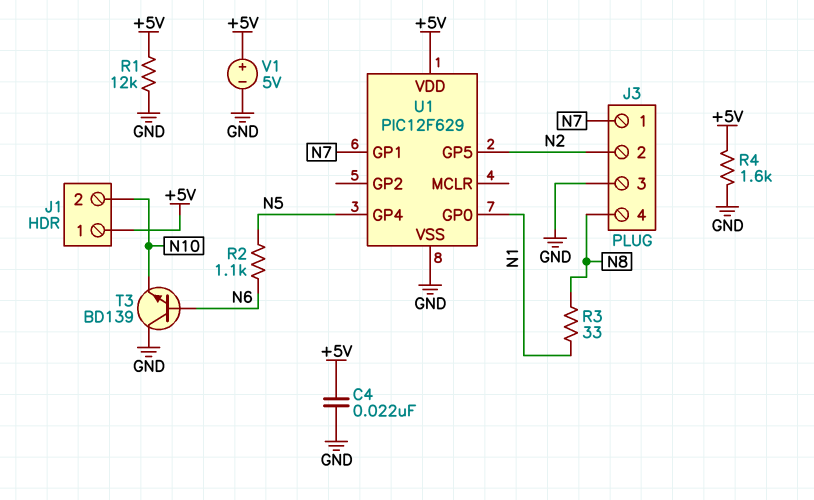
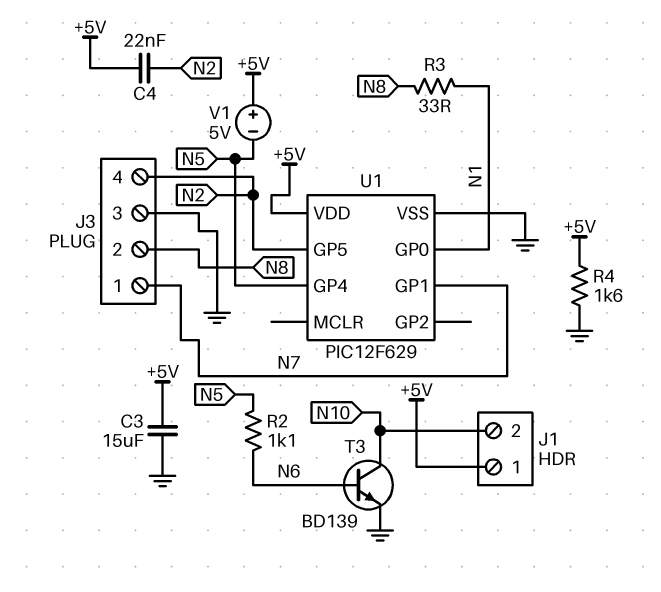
C3: none -> 15uF (+5V, GND)
C4: 22nF (+5V, GND) -> 22nF (+5V, N2)
J3 pin 2: N2 -> N8
J3 pin 4: N8 -> N2
R1: 12k (+5V, GND) -> none
T3: NPN BD139 (B N6, C GND, E N10) -> NPN BD139 (B N6, C N10, E GND)
V1: 5V (plus +5V, minus GND) -> 5V (plus +5V, minus N5)

